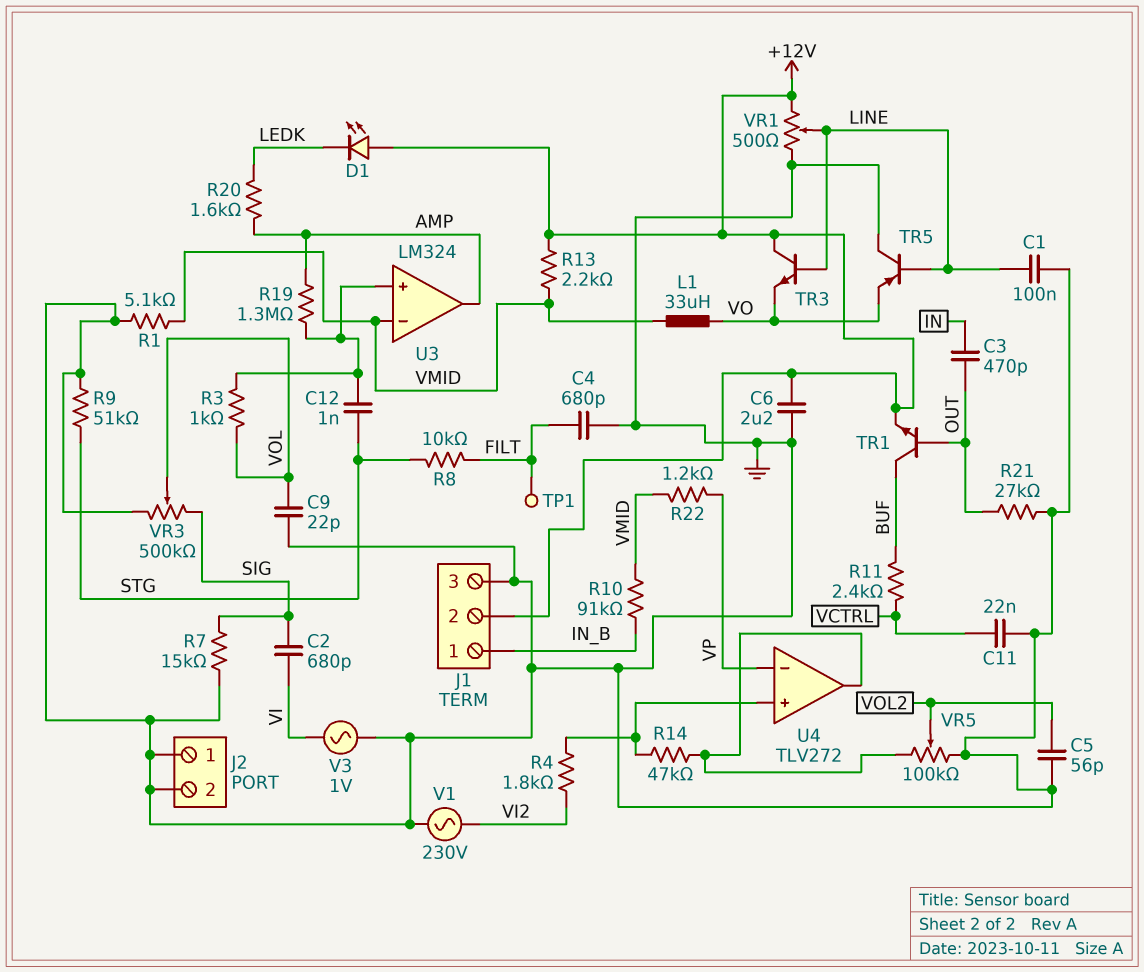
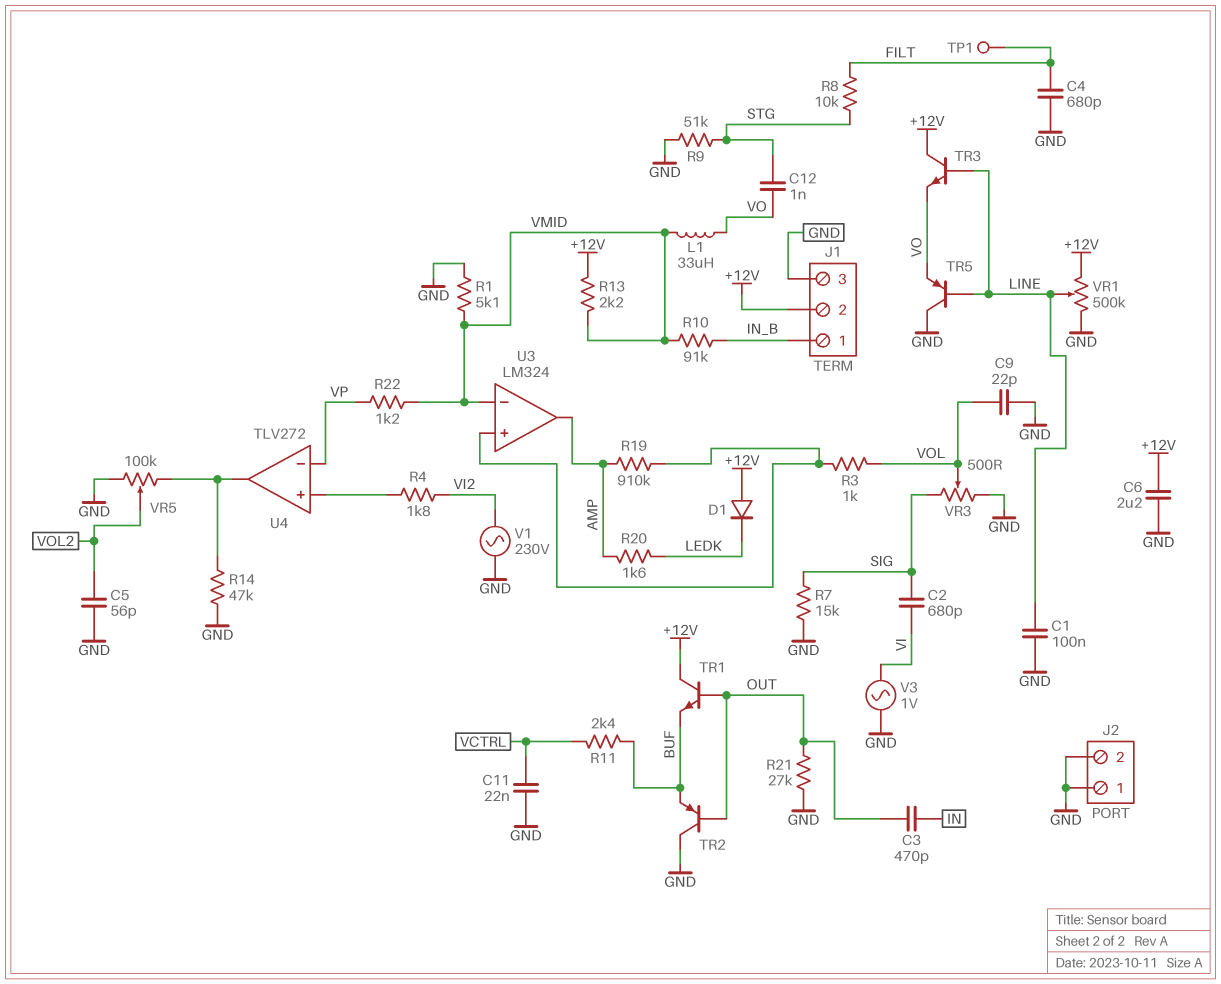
C12: 1nF (STG, U3/in+) -> 1nF (STG, VO)
D1: LED (A +12V, K LEDK) -> diode (A +12V, K LEDK)
R14: 47k (U4/in+, U4/out) -> 47k (GND, U4/out)
R19: 1.3M (AMP, U3/in+) -> 910k (AMP, U3/in+)
TR1: NPN (B OUT, C BUF, E +12V) -> NPN (B OUT, C +12V, E BUF)
TR2: none -> PNP (B OUT, C GND, E BUF)
VR1: 500 (+12V, GND, wiper LINE) -> 500k (+12V, GND, wiper LINE)
VR3: 500k (GND, SIG, wiper VOL) -> 500 (GND, SIG, wiper VOL)

